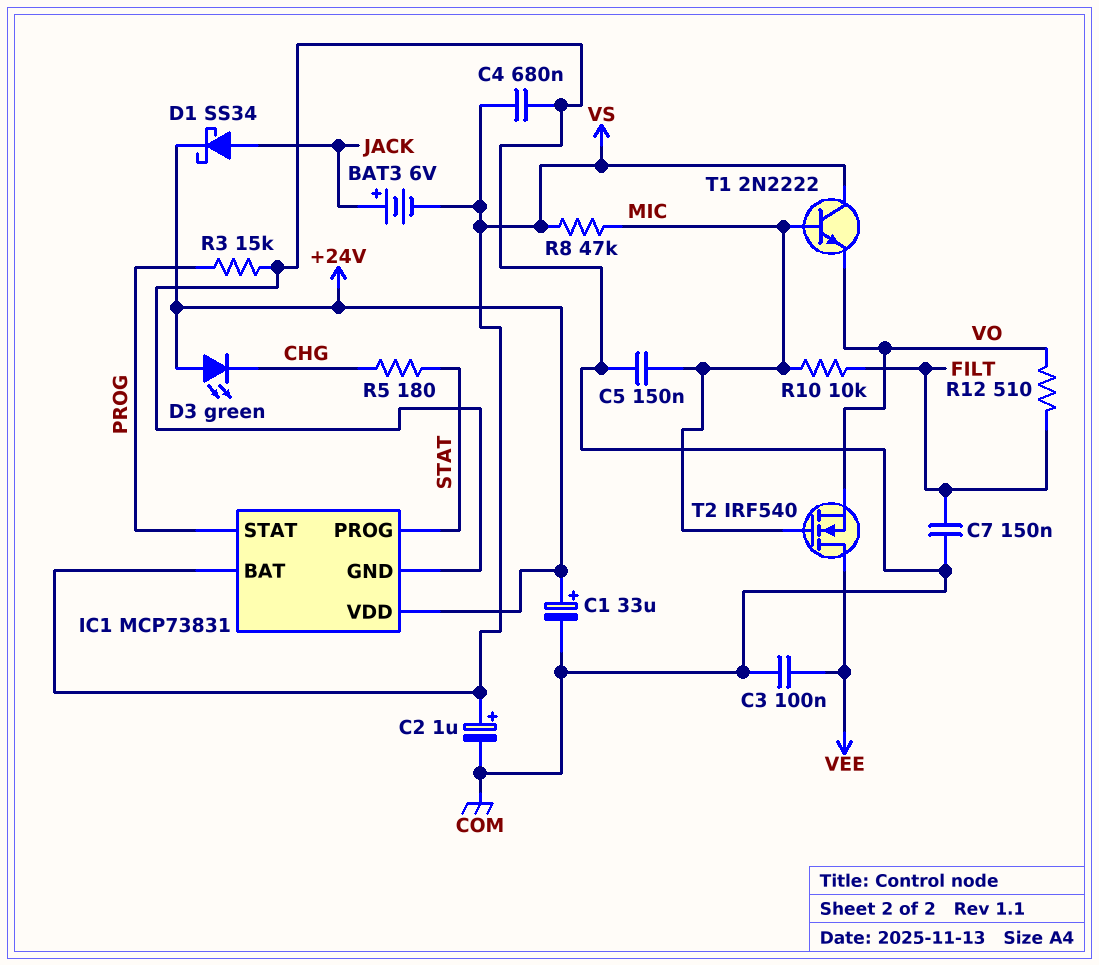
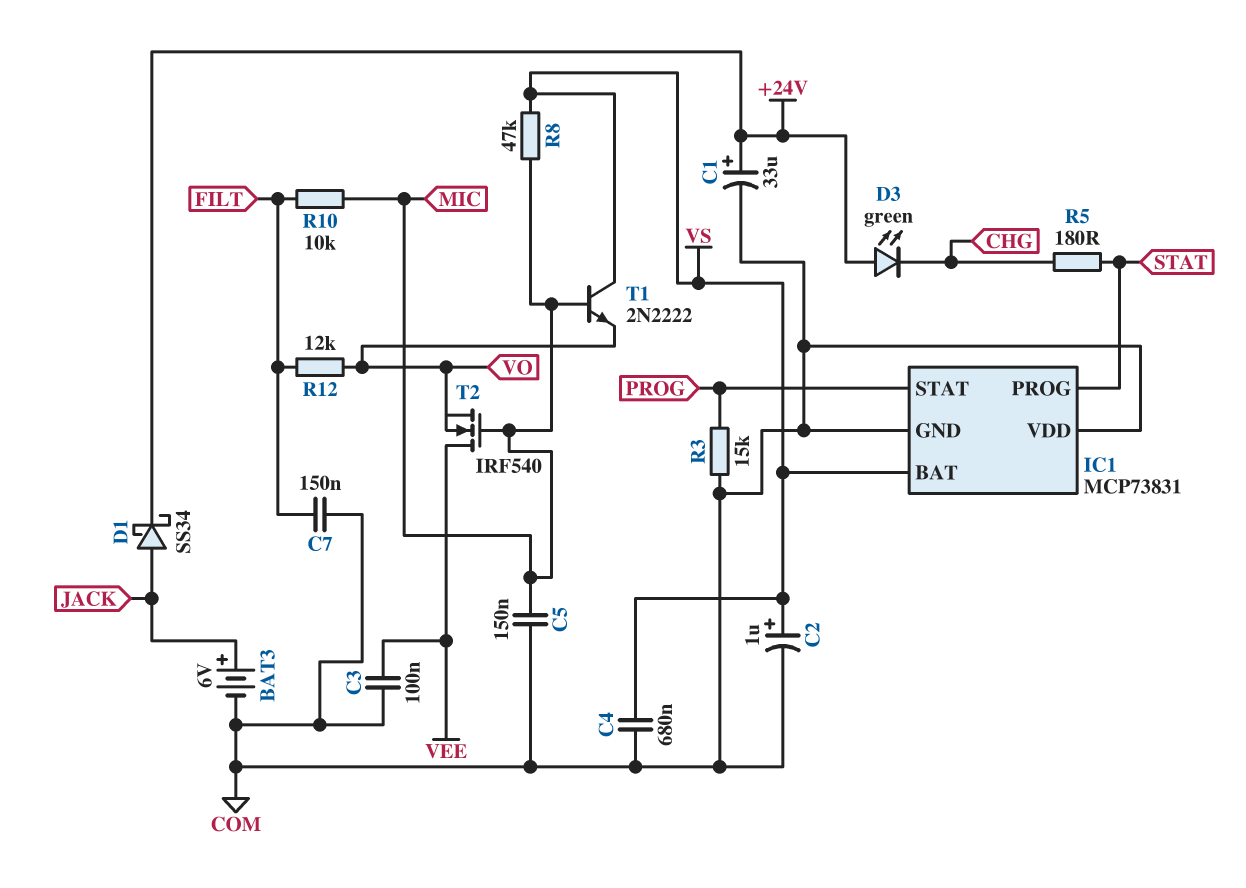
BAT3: 6V (plus JACK, minus VS) -> 6V (plus JACK, minus COM)
IC1 pin VDD: +24V -> COM
R12: 510 (FILT, VO) -> 12k (FILT, VO)

